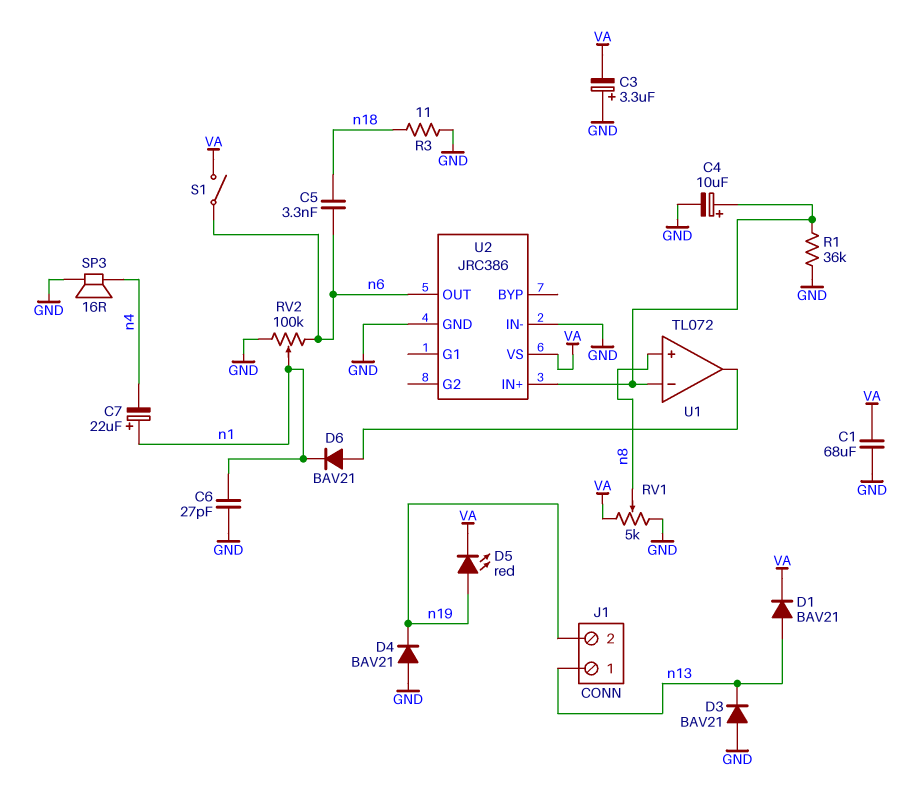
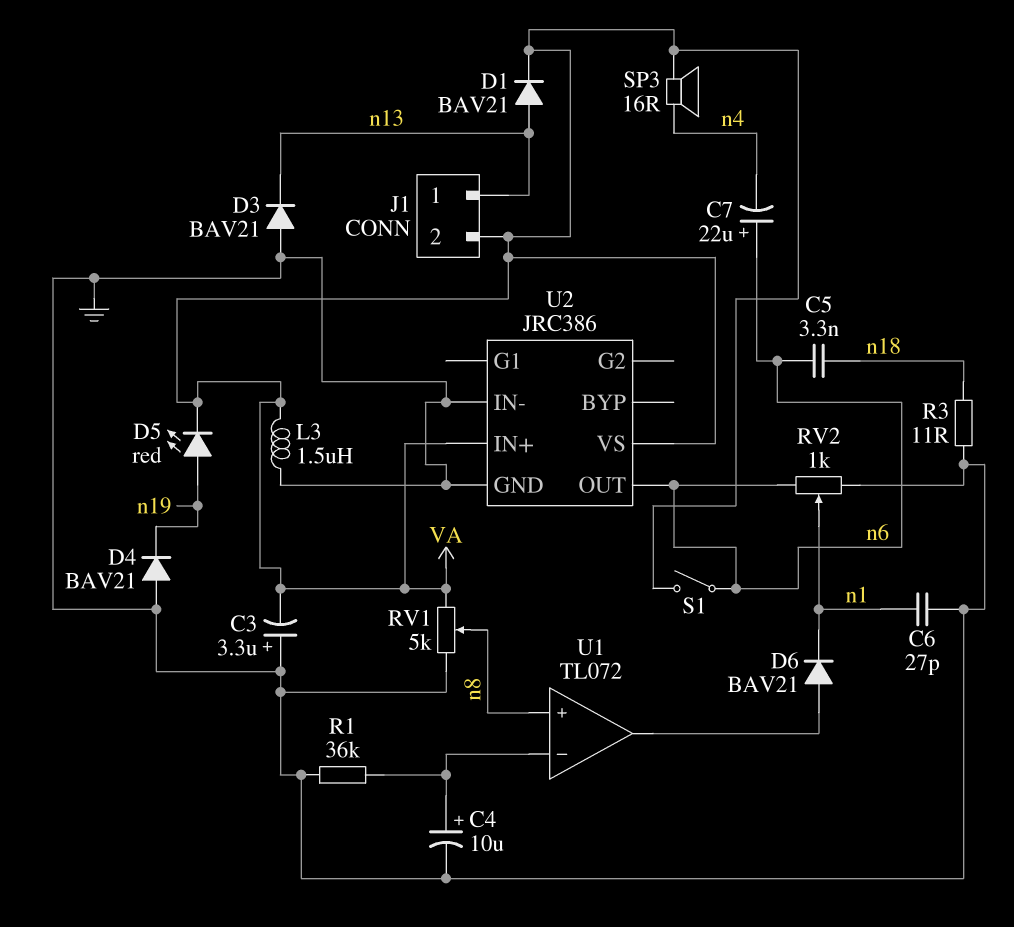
C1: 68uF (GND, VA) -> none
C7: 22uF (plus n1, minus n4) -> 22uF (plus n6, minus n4)
J1 pin 2: n19 -> VA
L3: none -> 1.5uH (GND, VA)
RV2: 100k (GND, n6, wiper n1) -> 1k (GND, n6, wiper n1)
SP3: speaker 16R (GND, n4) -> speaker 16R (VA, n4)
U2 pin IN+: U1/in- -> VA

